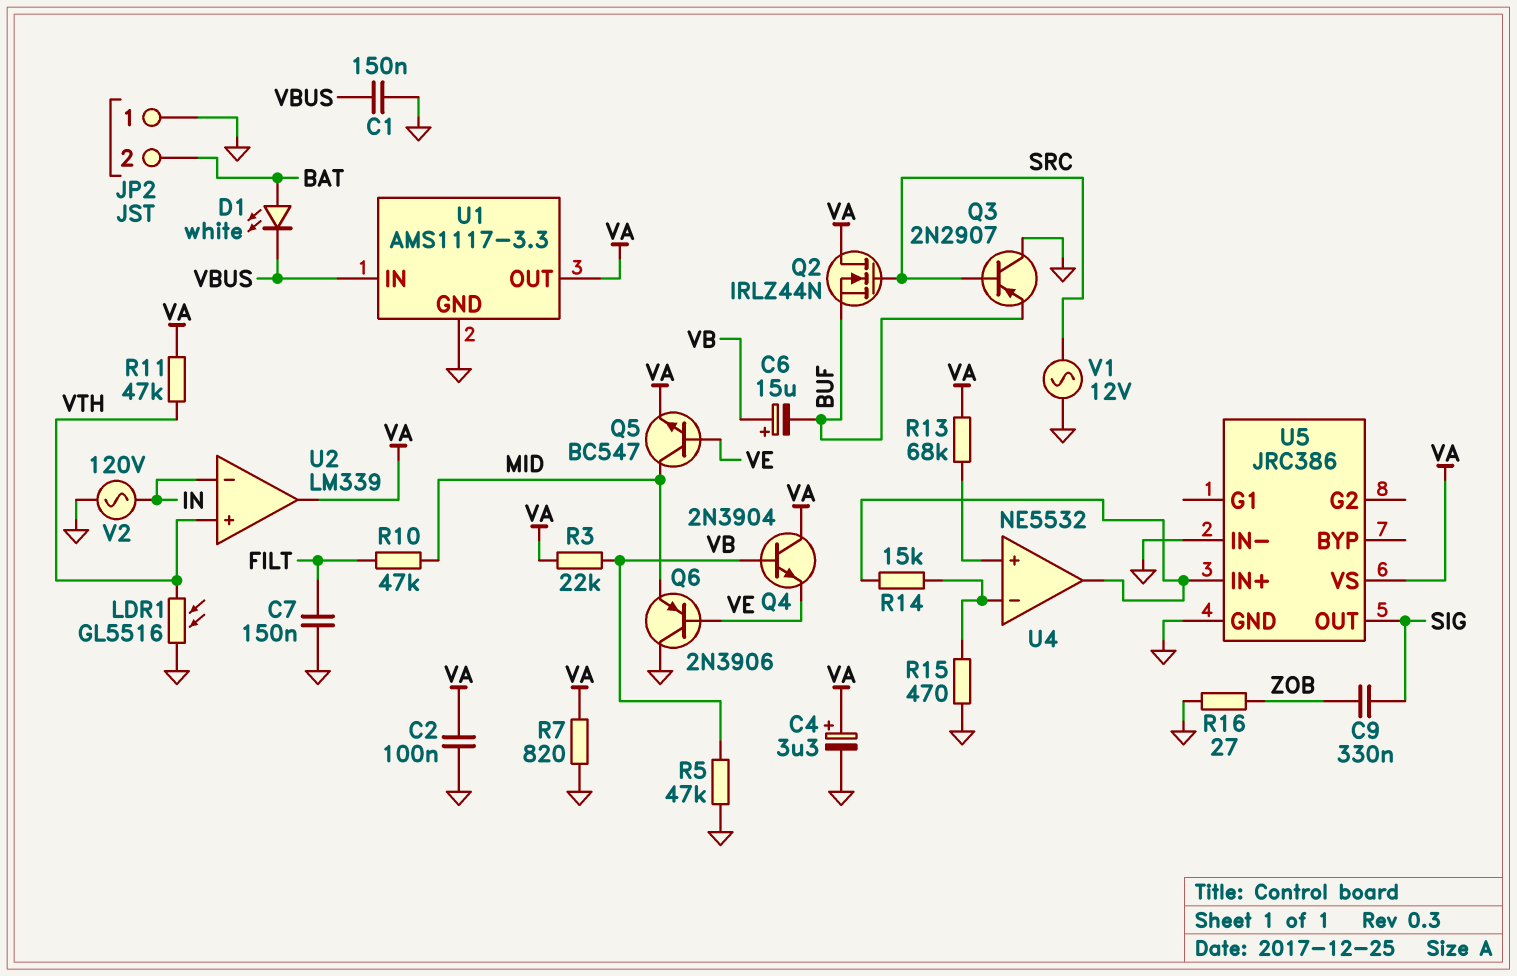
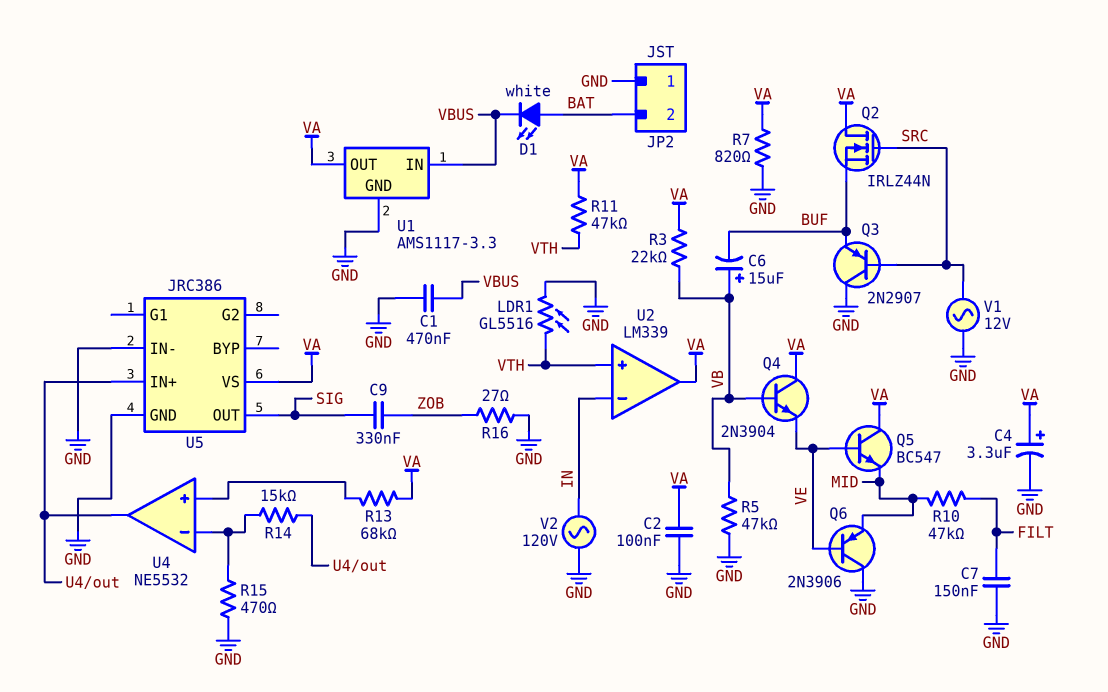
C1: 150nF (GND, VBUS) -> 470nF (GND, VBUS)
Q5: NPN BC547 (B VE, C MID, E VA) -> NPN BC547 (B VE, C VA, E MID)

